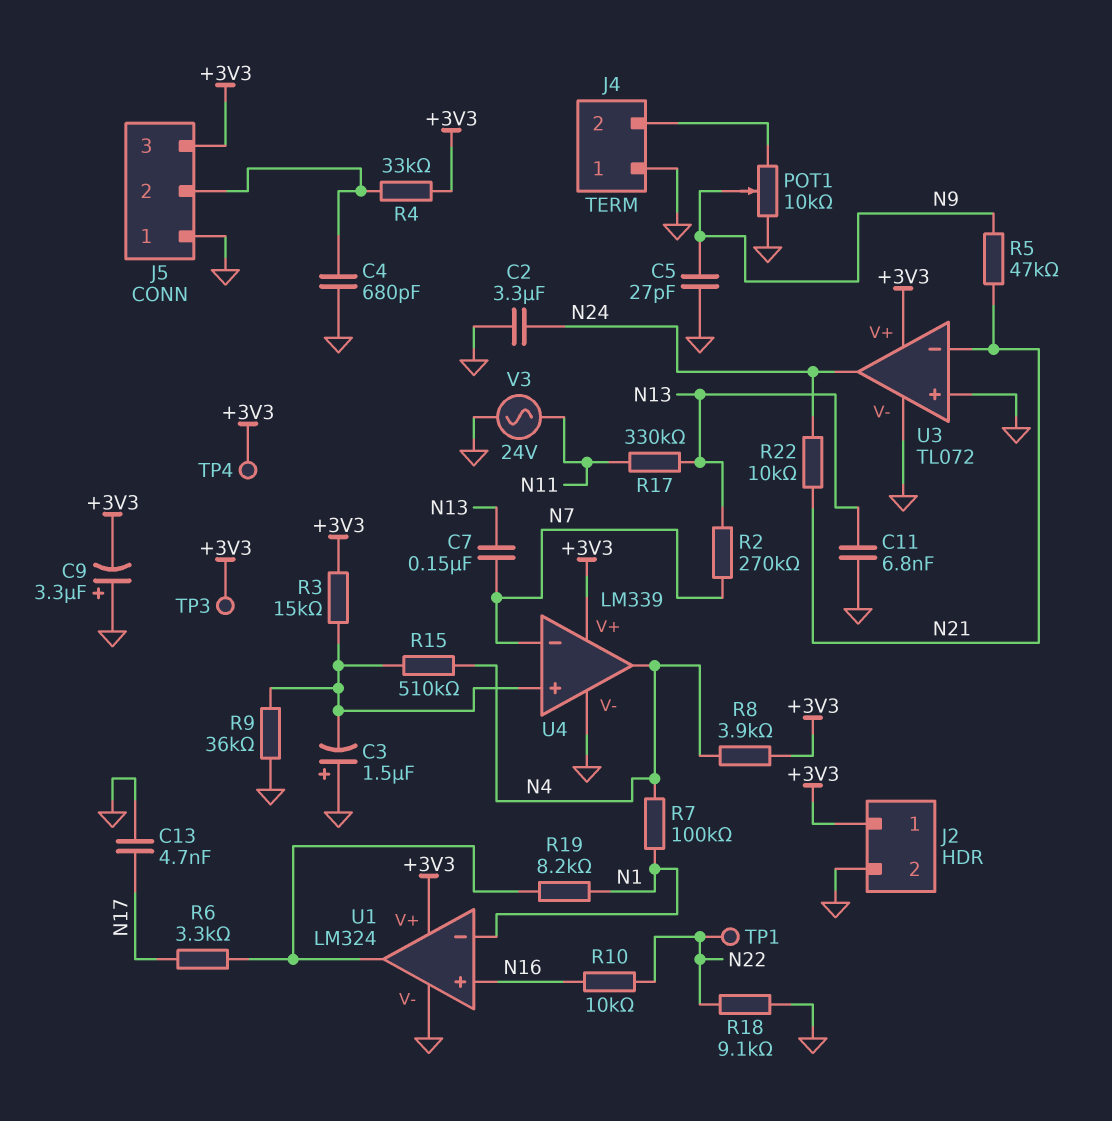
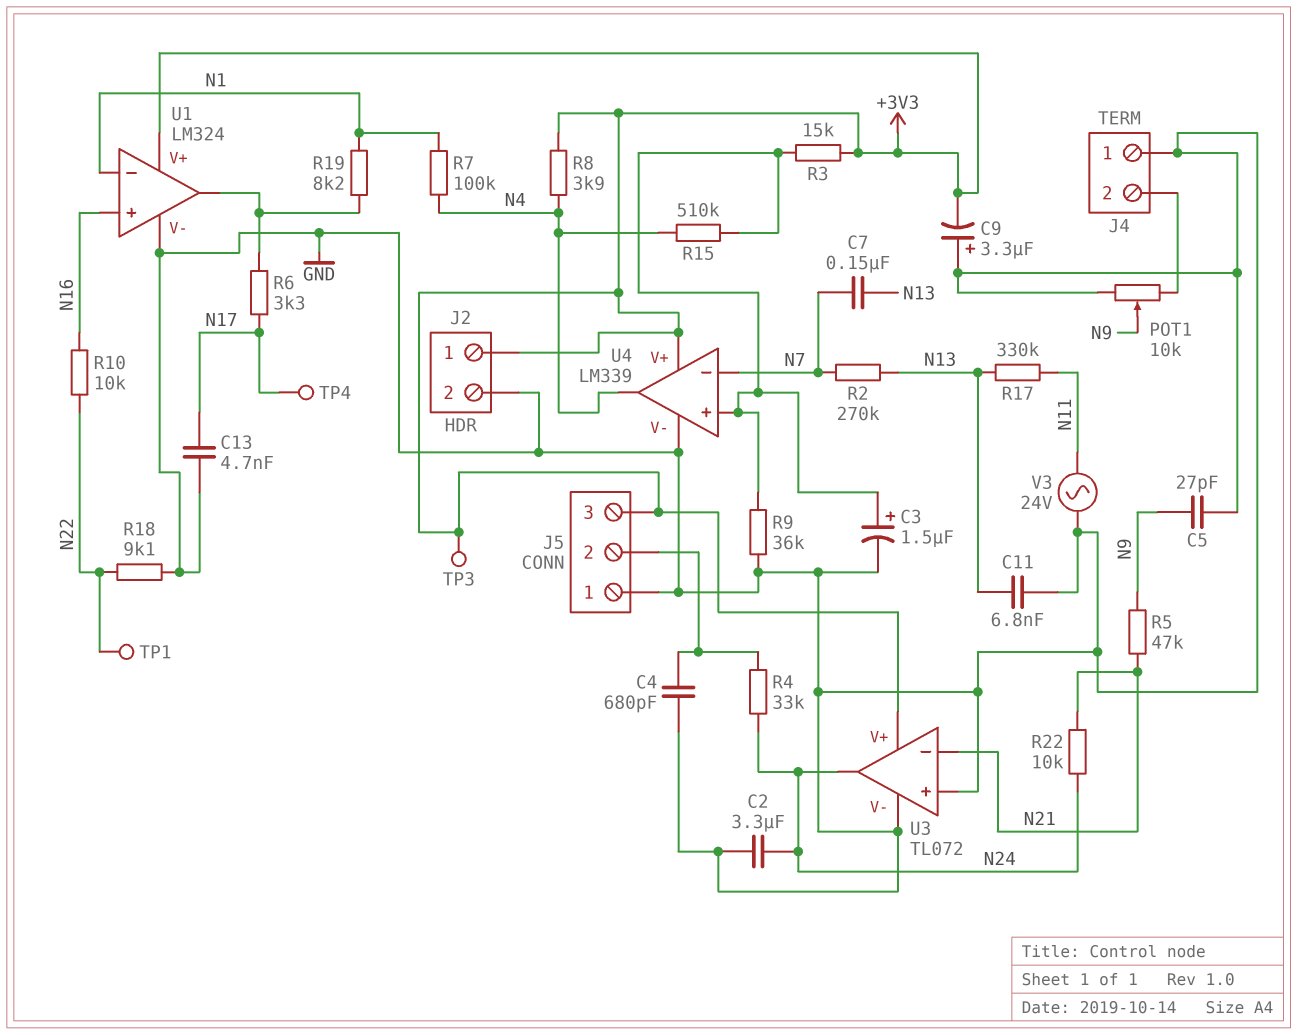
C3: 1.5uF (plus GND, minus U4/in+) -> 1.5uF (plus U4/in+, minus GND)
R4: 33k (+3V3, J5/2) -> 33k (J5/2, N24)
TP4: test point (+3V3) -> test point (N17)

